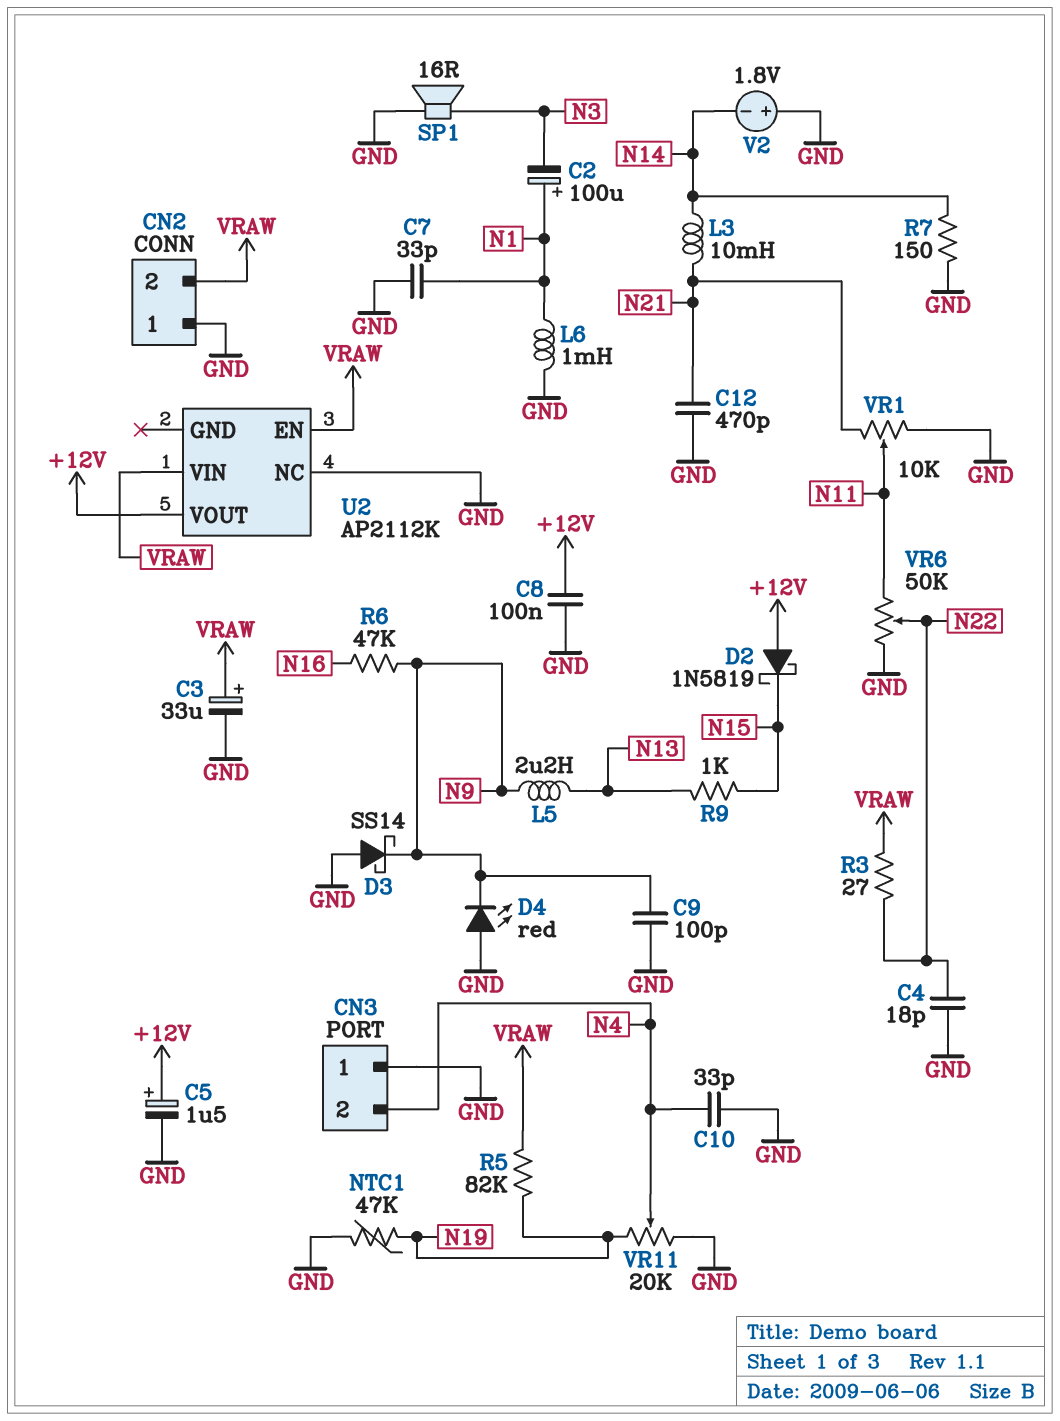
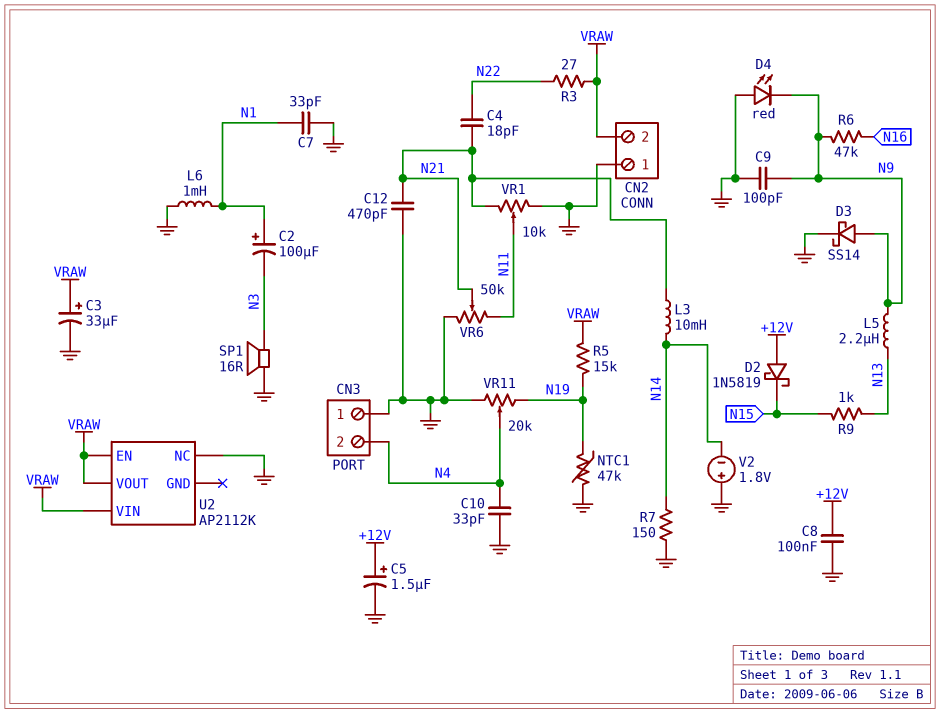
C4: 18pF (GND, N22) -> 18pF (N21, N22)
D3: schottky SS14 (A GND, K N9) -> schottky SS14 (A N9, K GND)
R5: 82k (N19, VRAW) -> 15k (N19, VRAW)
U2 pin VOUT: +12V -> VRAW
VR6: 50k (GND, N11, wiper N22) -> 50k (GND, N11, wiper N21)

